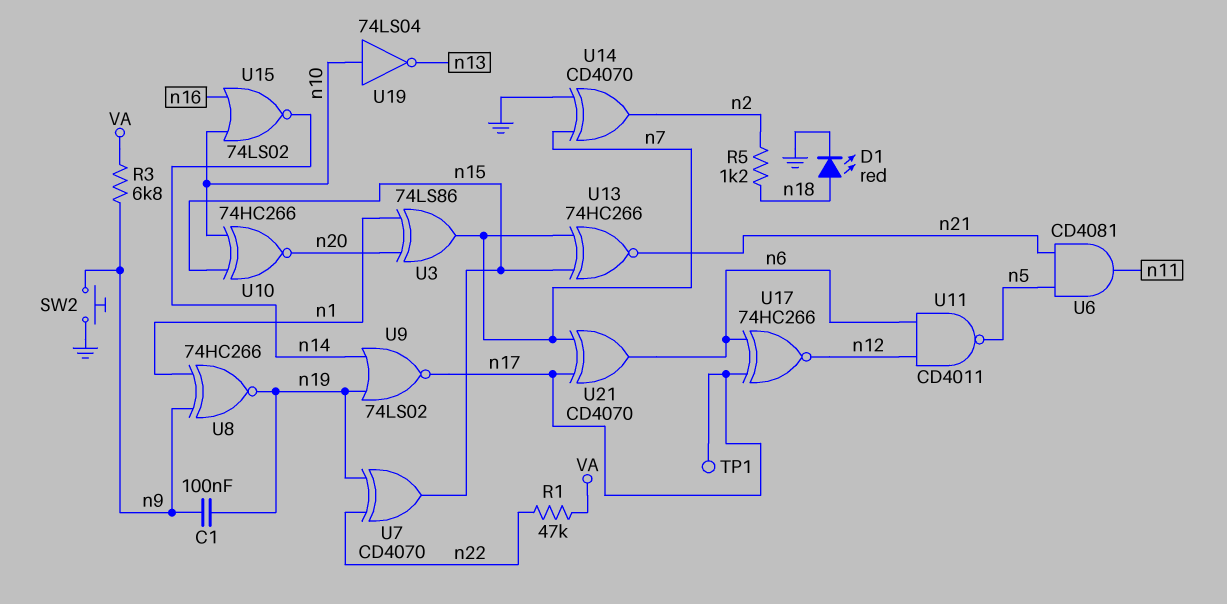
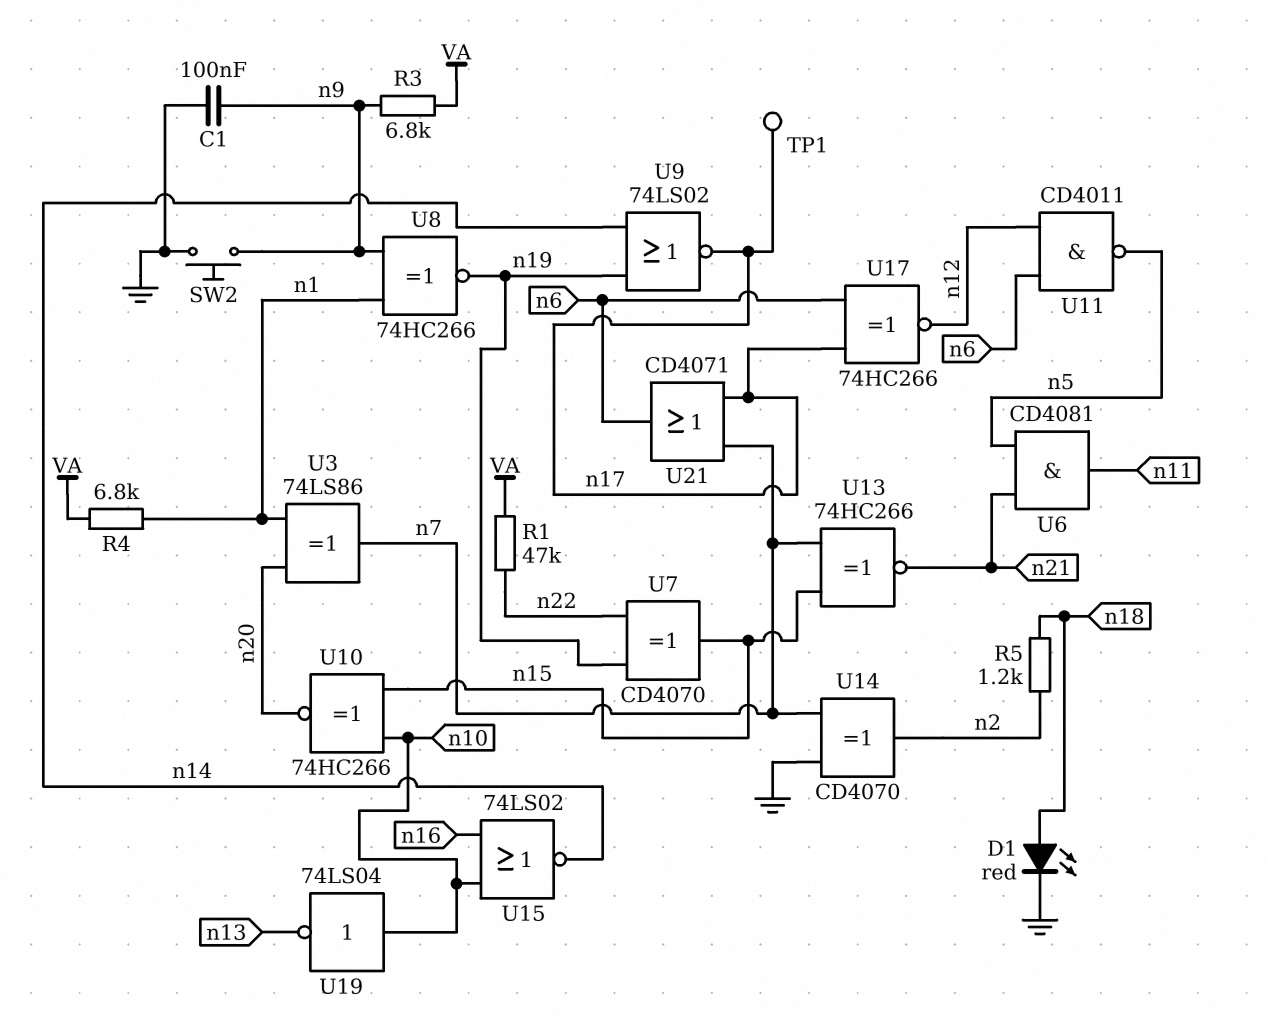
C1: 100nF (n9, n19) -> 100nF (GND, n9)
R4: none -> 6.8k (VA, n1)
U21: XOR CD4070 (in n7, in n17, out n6) -> OR CD4071 (in n7, in n17, out n6)

